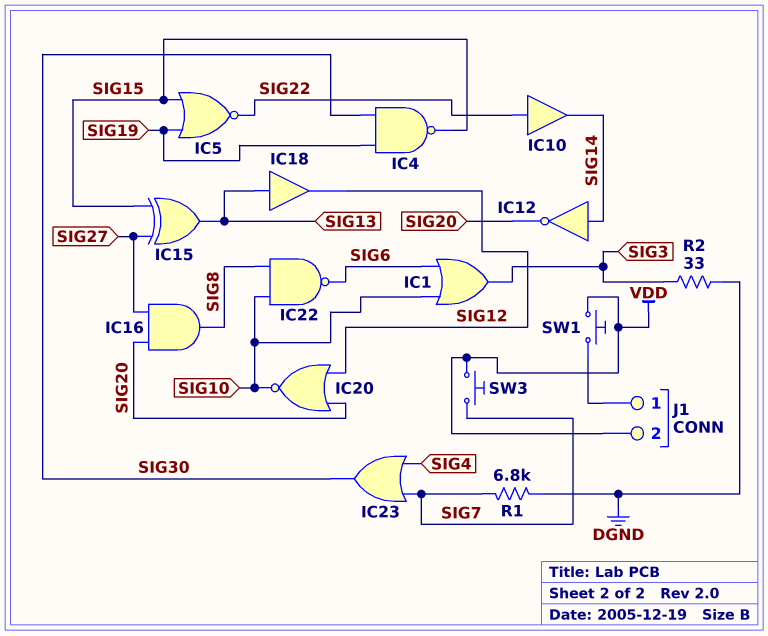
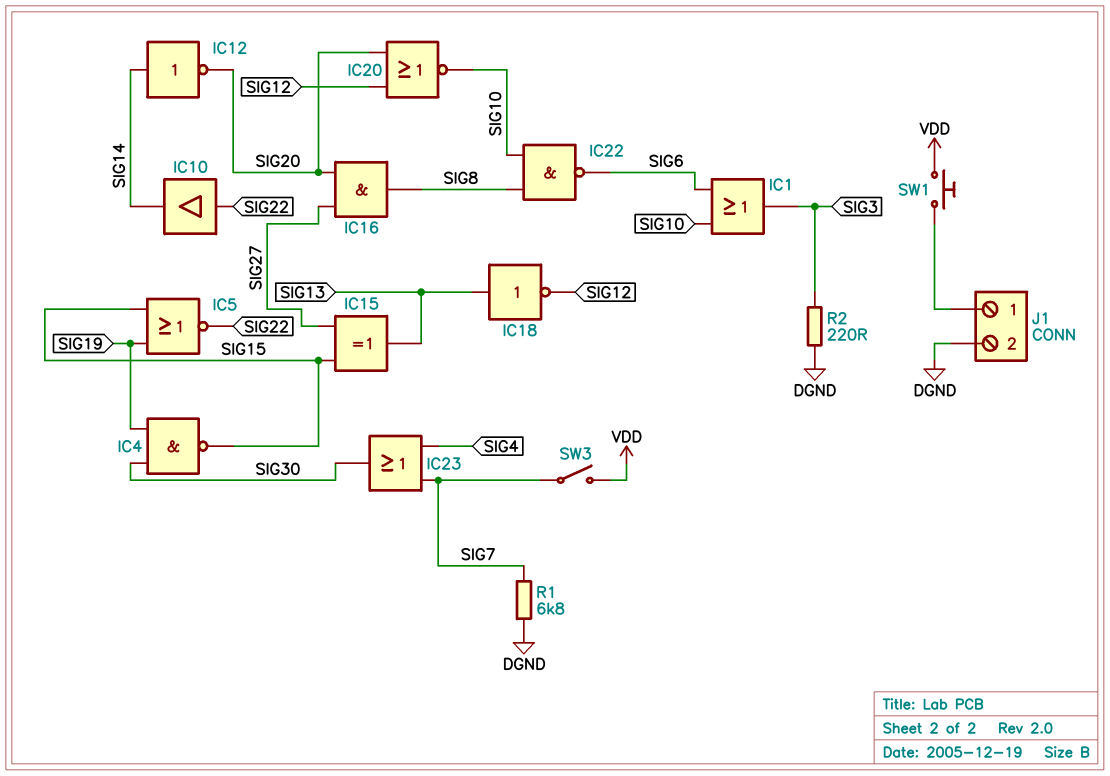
IC18: buffer (in SIG13, out SIG12) -> NOT (in SIG13, out SIG12)
J1 pin 2: VDD -> DGND
R2: 33 (DGND, SIG3) -> 220 (DGND, SIG3)
SW3: button (SIG7, VDD) -> switch (SIG7, VDD)

